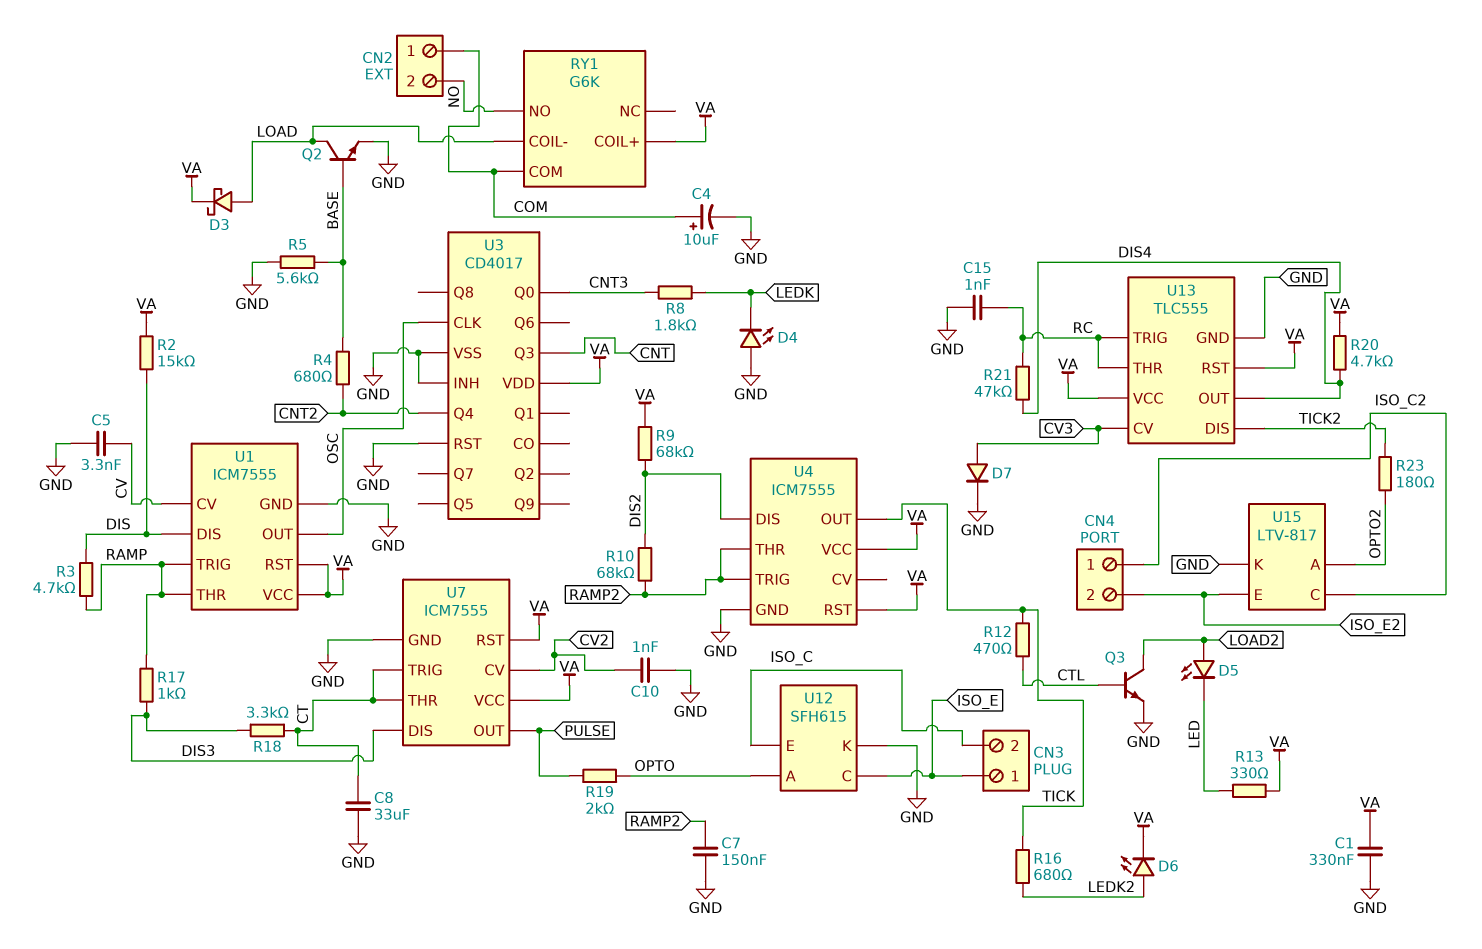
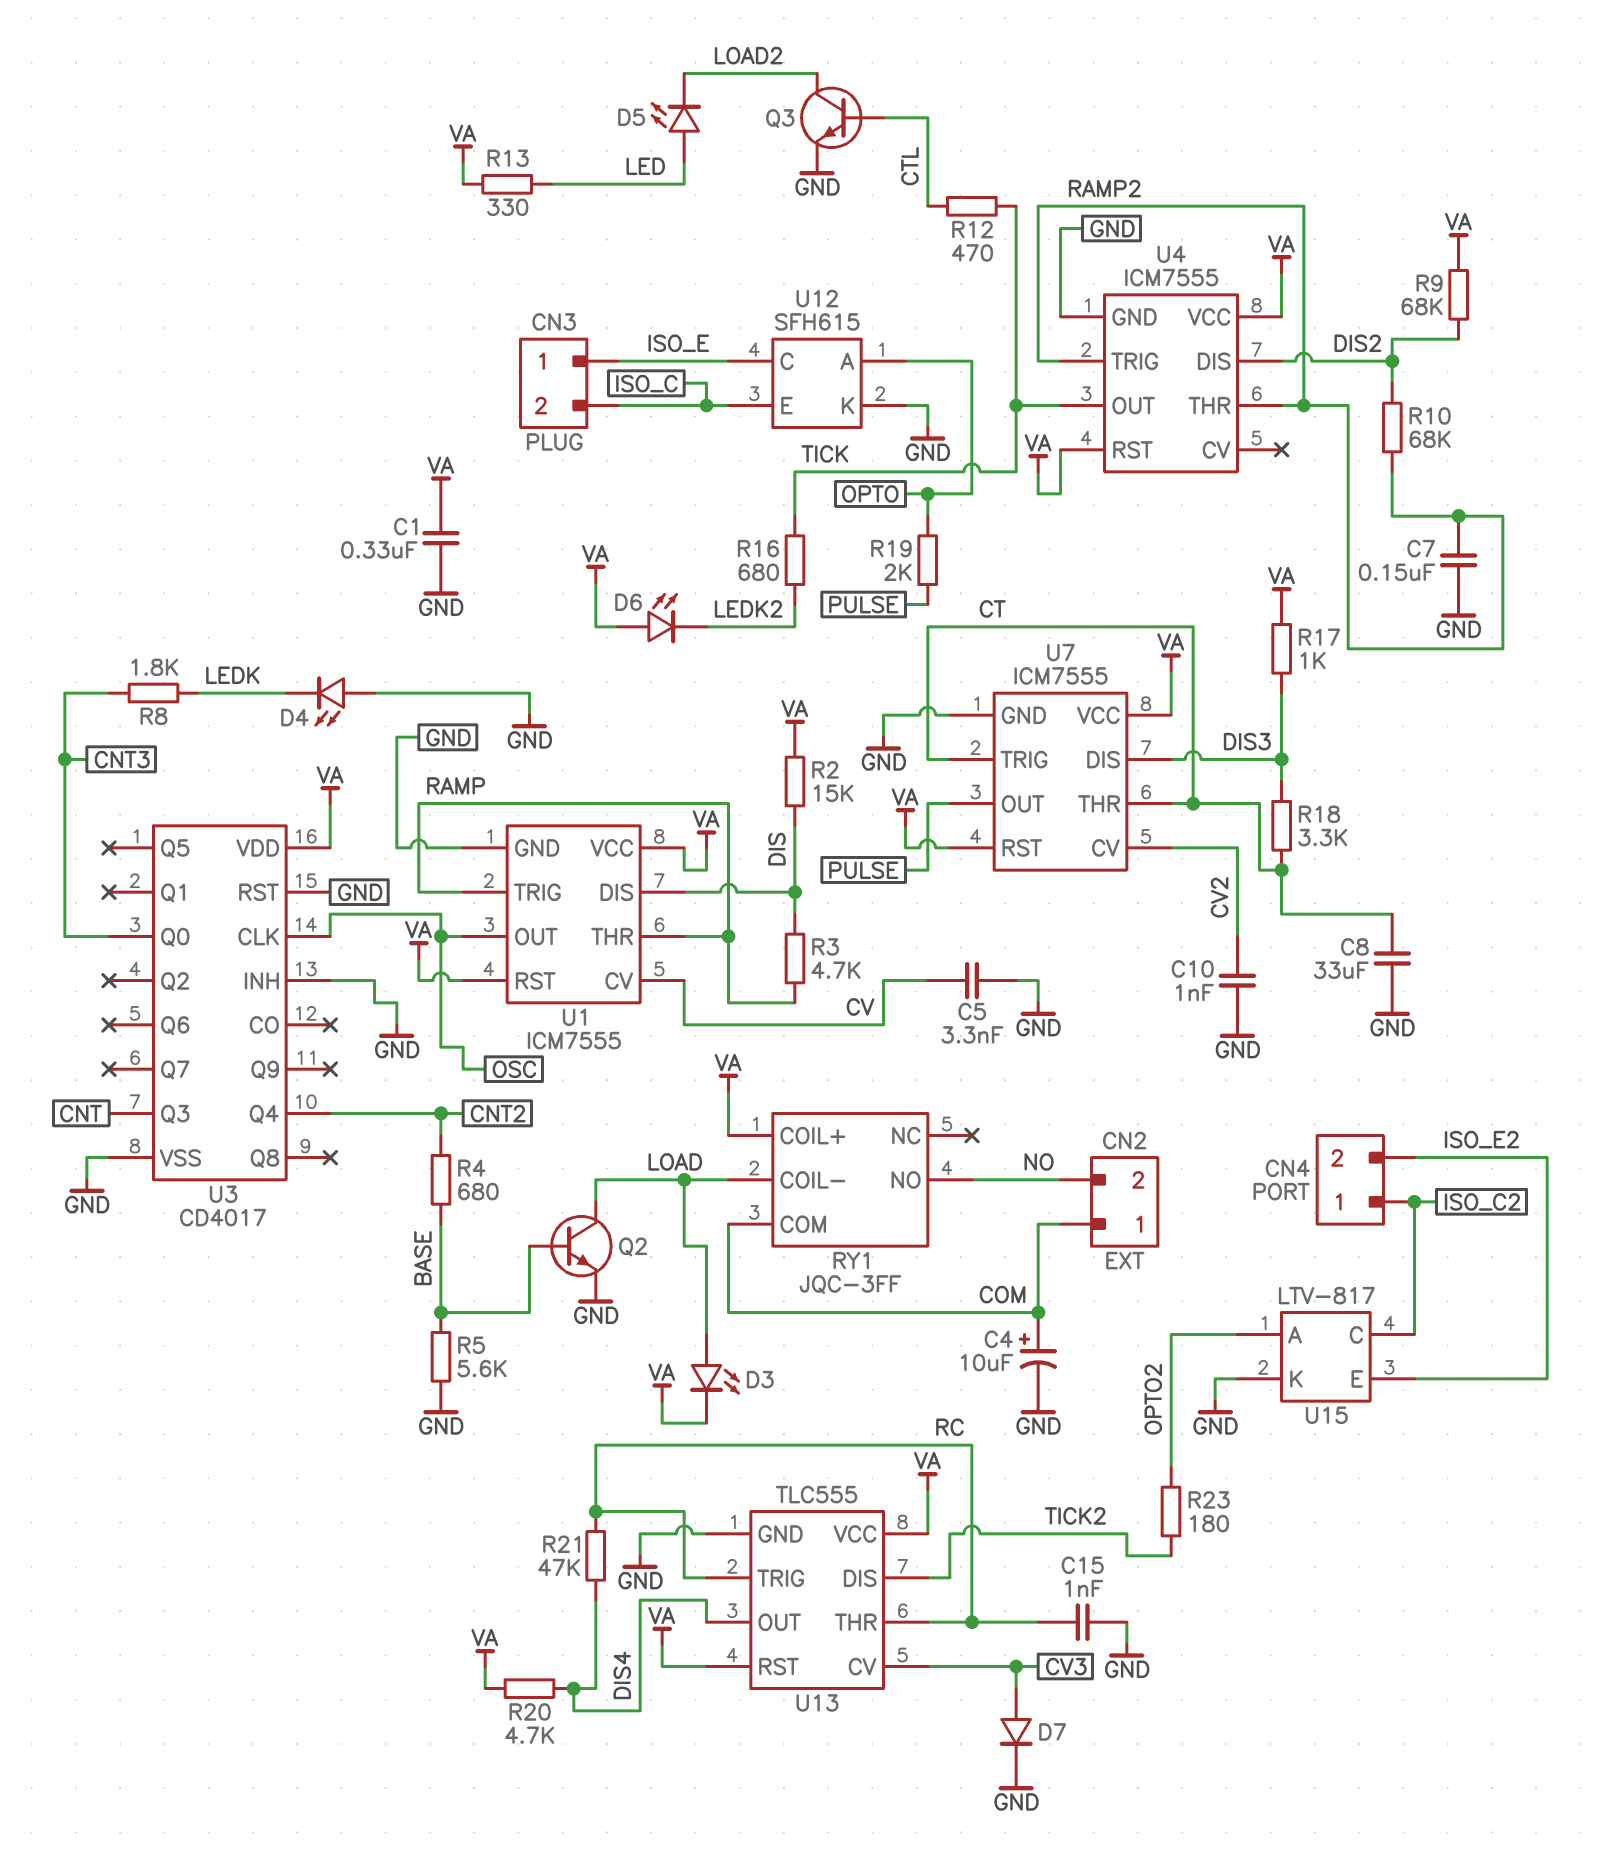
D3: schottky (A LOAD, K VA) -> LED (A LOAD, K VA)
D5: LED (A LOAD2, K LED) -> LED (A LED, K LOAD2)
D6: LED (A LEDK2, K VA) -> LED (A VA, K LEDK2)
R17: 1k (DIS3, RAMP) -> 1k (DIS3, VA)
RY1: G6K -> JQC-3FF

